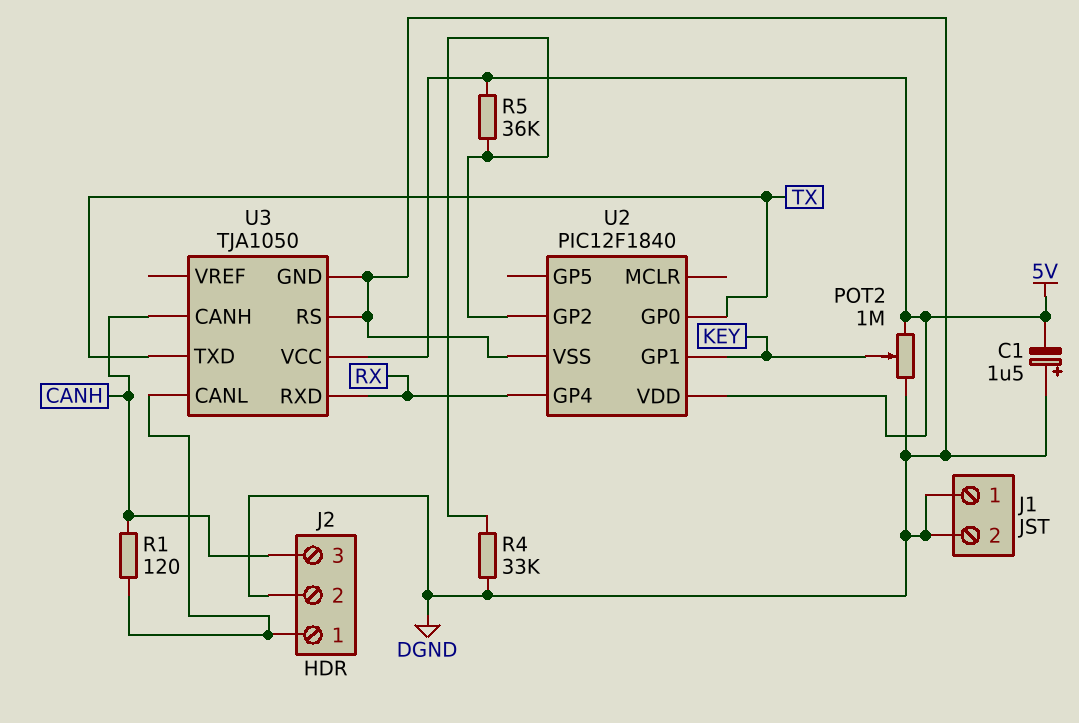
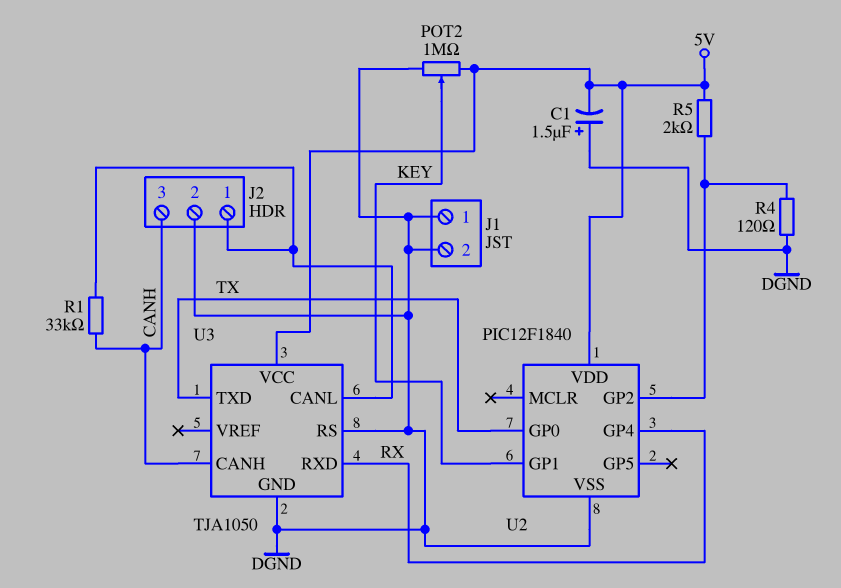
R1: 120 (CANH, J2/1) -> 33k (CANH, J2/1)
R4: 33k (DGND, U2/GP2) -> 120 (DGND, U2/GP2)
R5: 36k (5V, U2/GP2) -> 2k (5V, U2/GP2)

